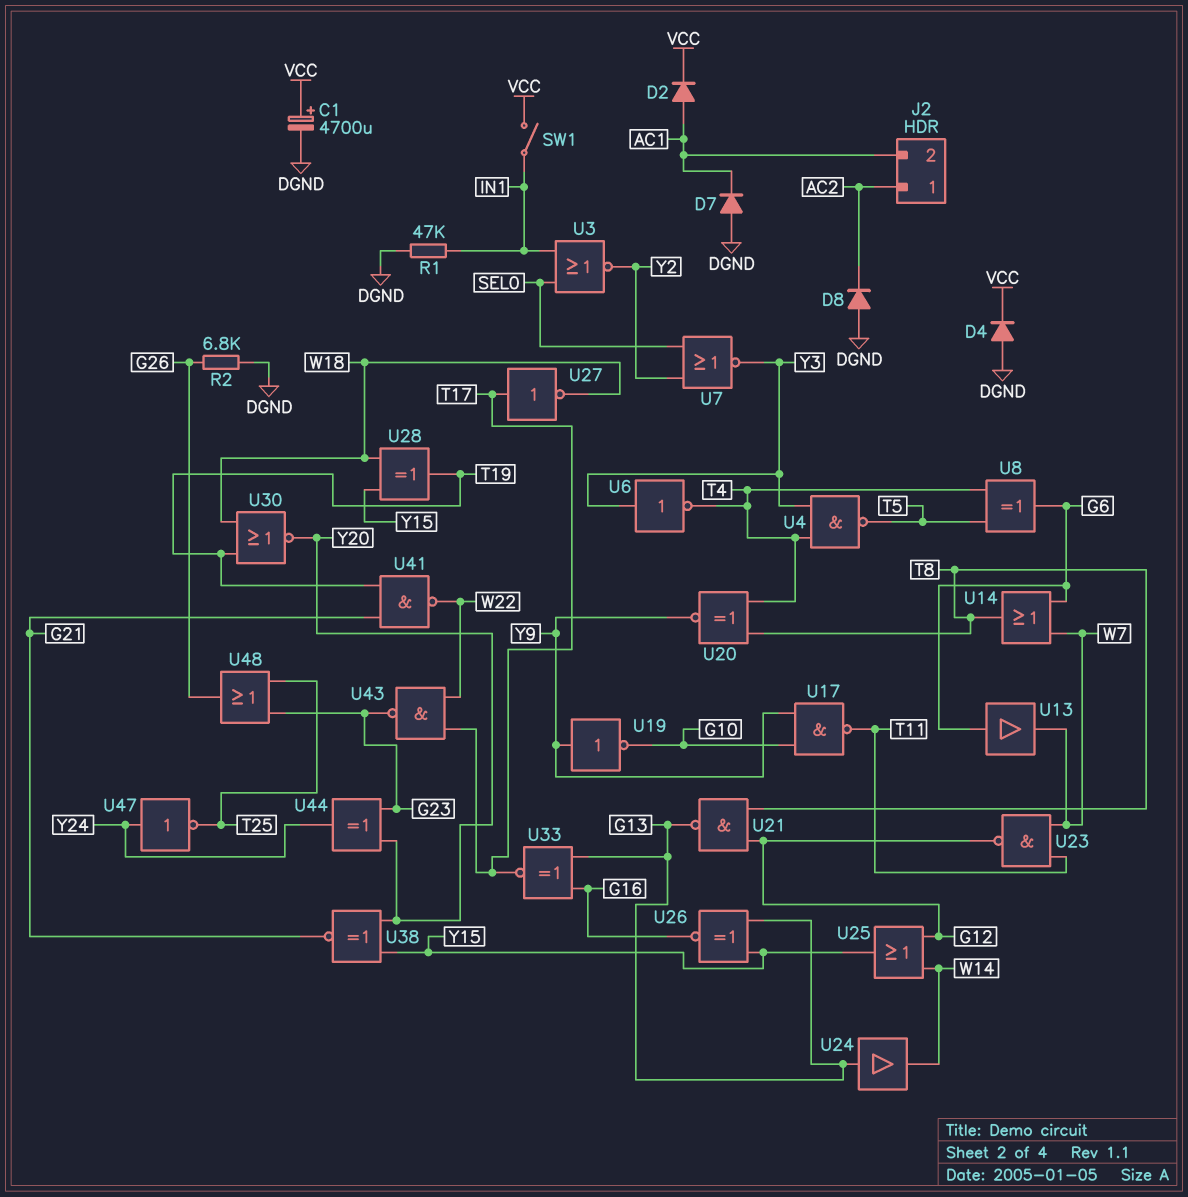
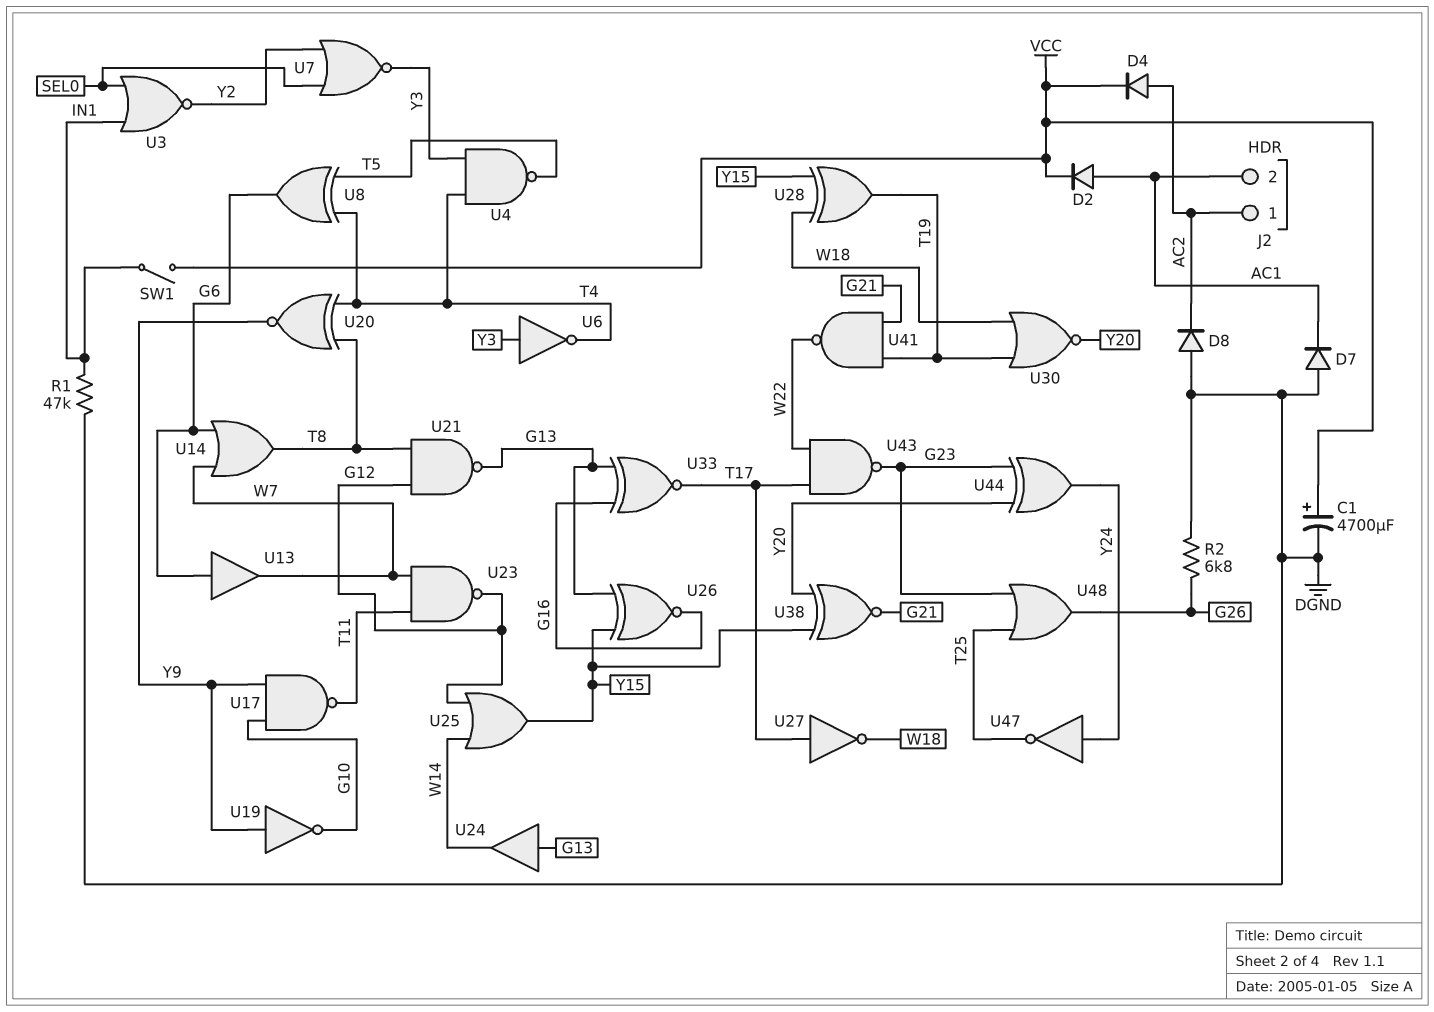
D4: diode (A DGND, K VCC) -> diode (A AC2, K VCC)

